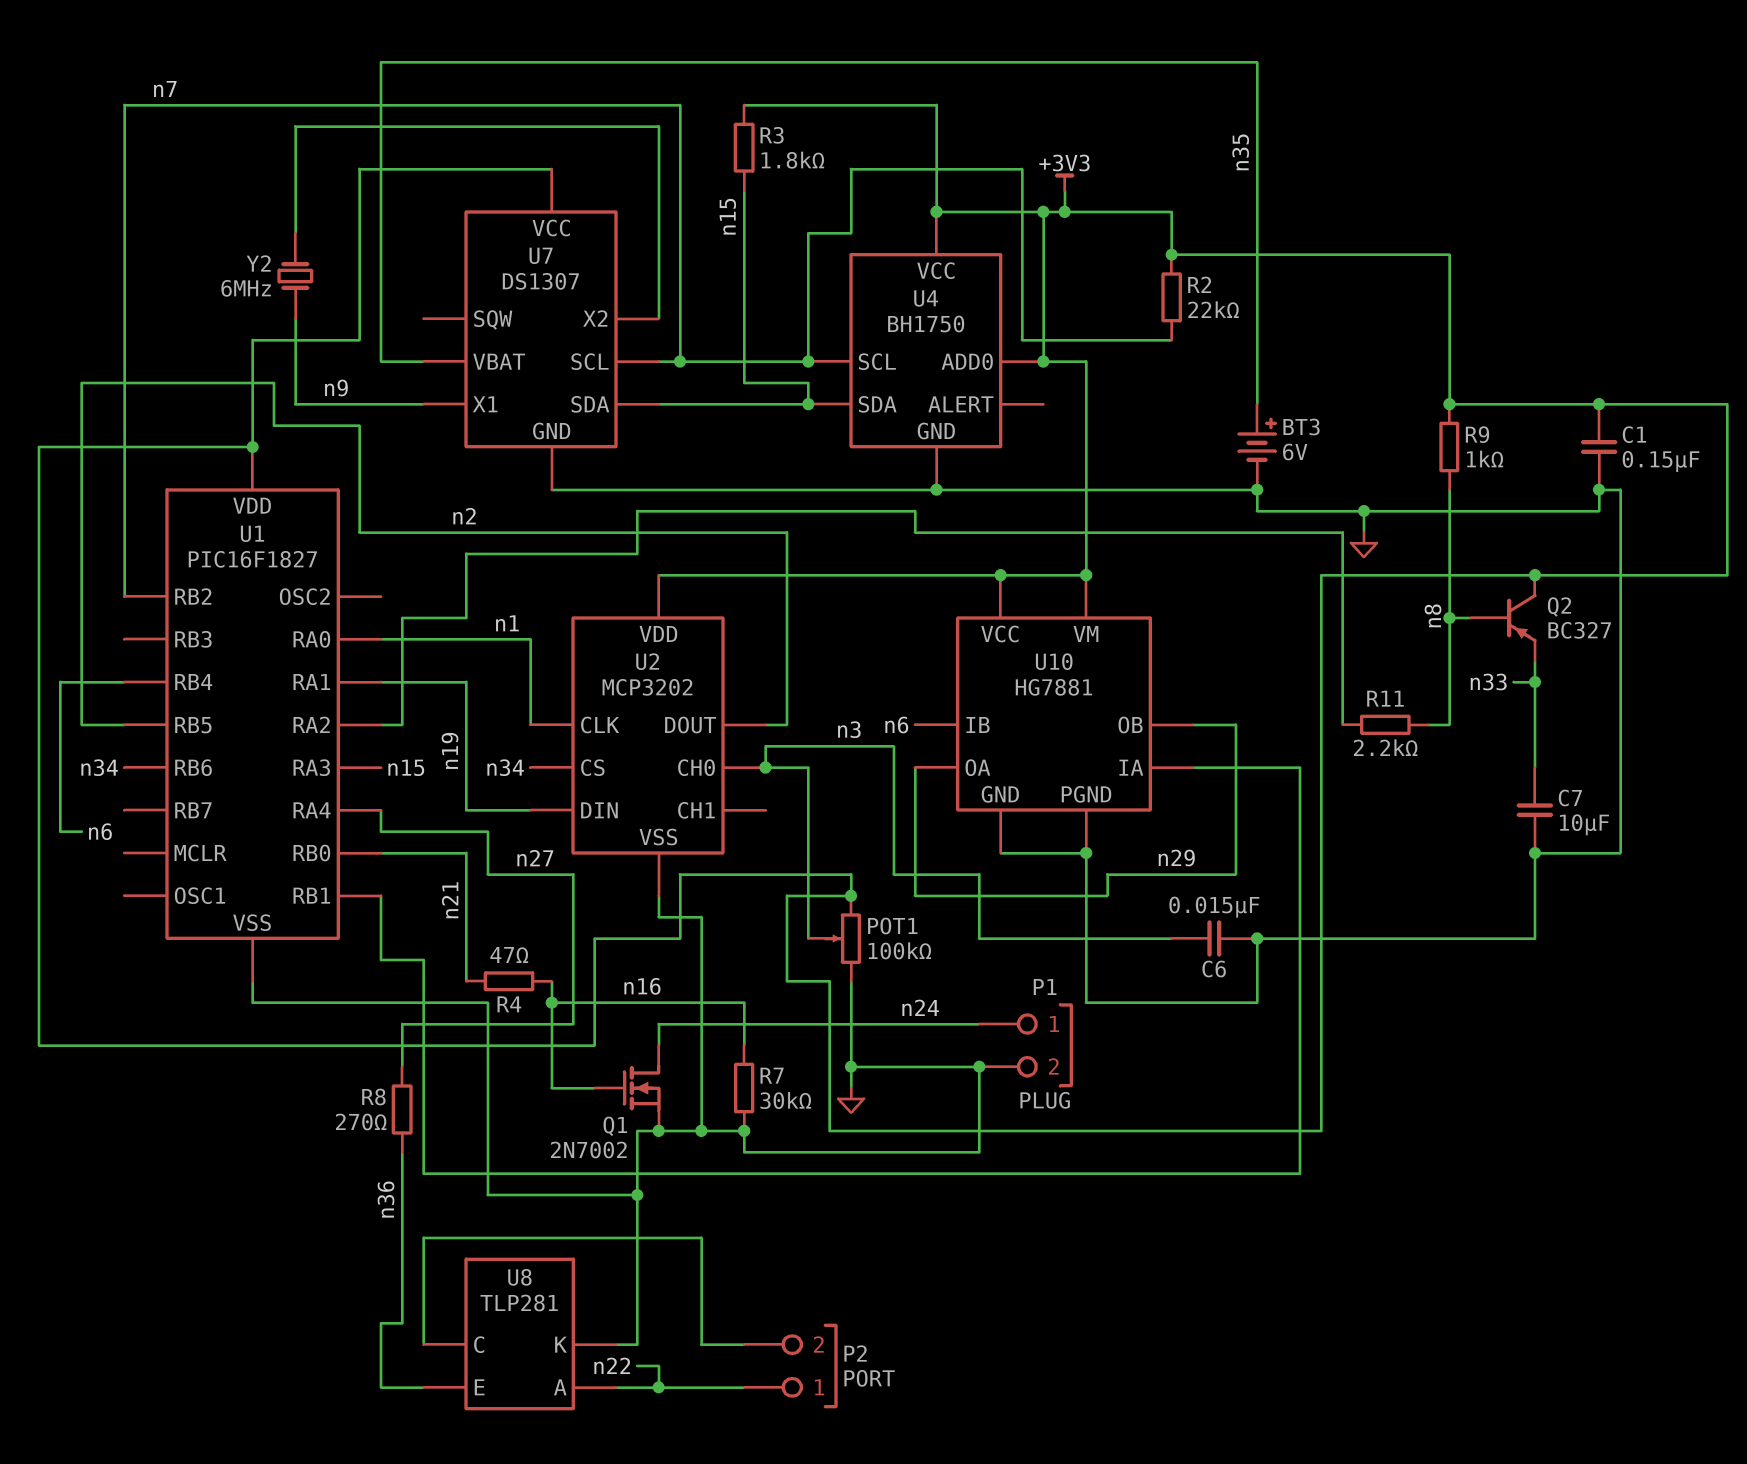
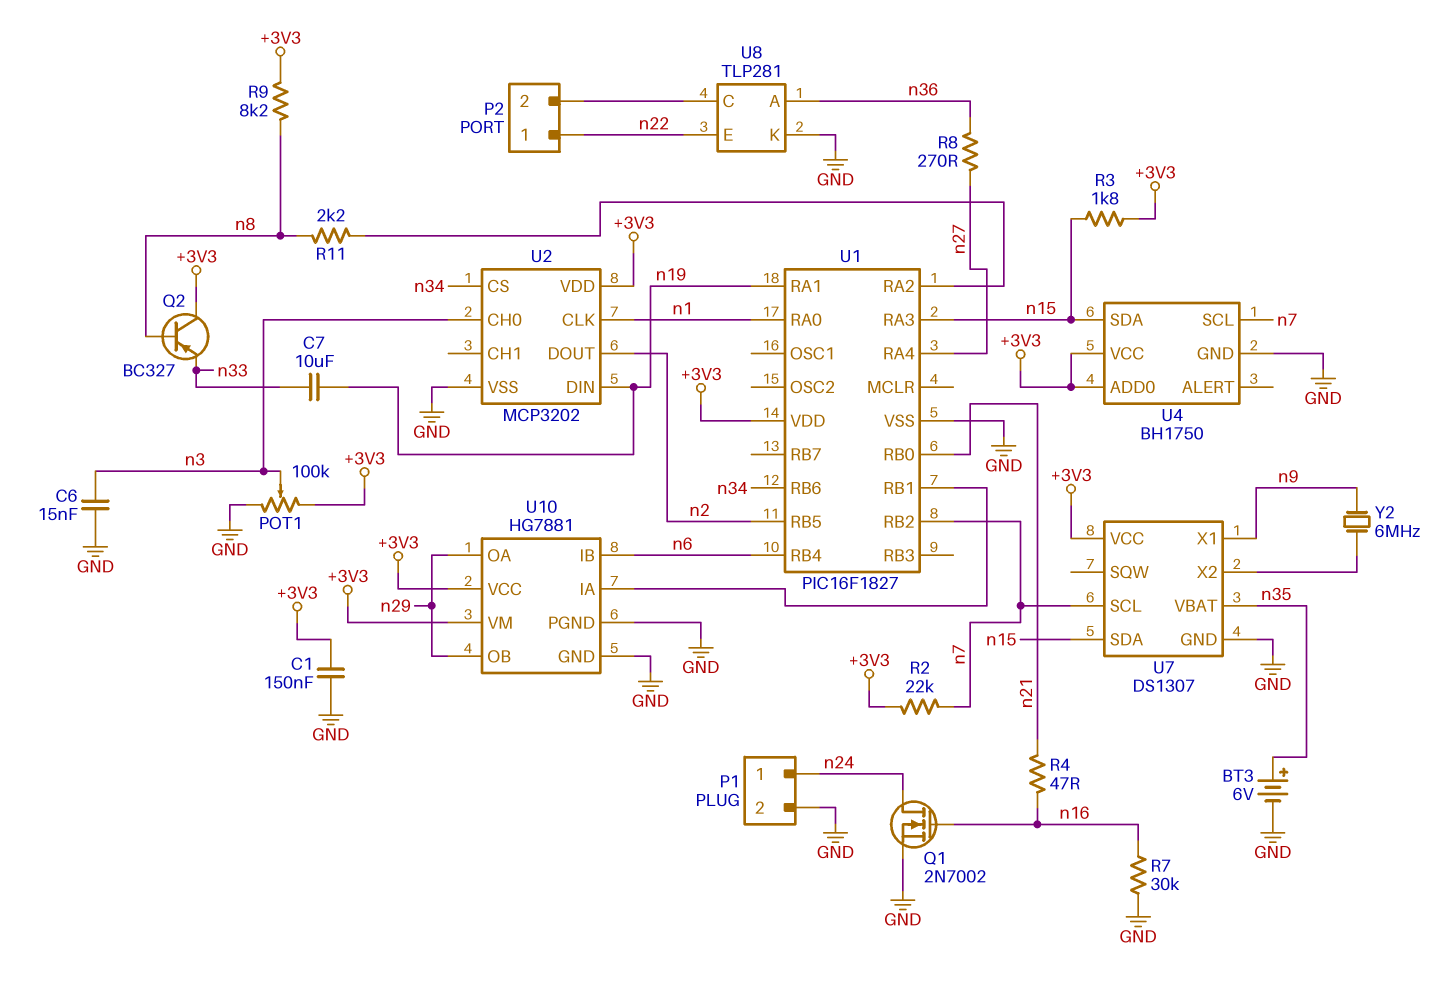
C7: 10uF (GND, n33) -> 10uF (n19, n33)
R9: 1k (+3V3, n8) -> 8.2k (+3V3, n8)
U8 pin A: n22 -> n36
U8 pin E: n36 -> n22

